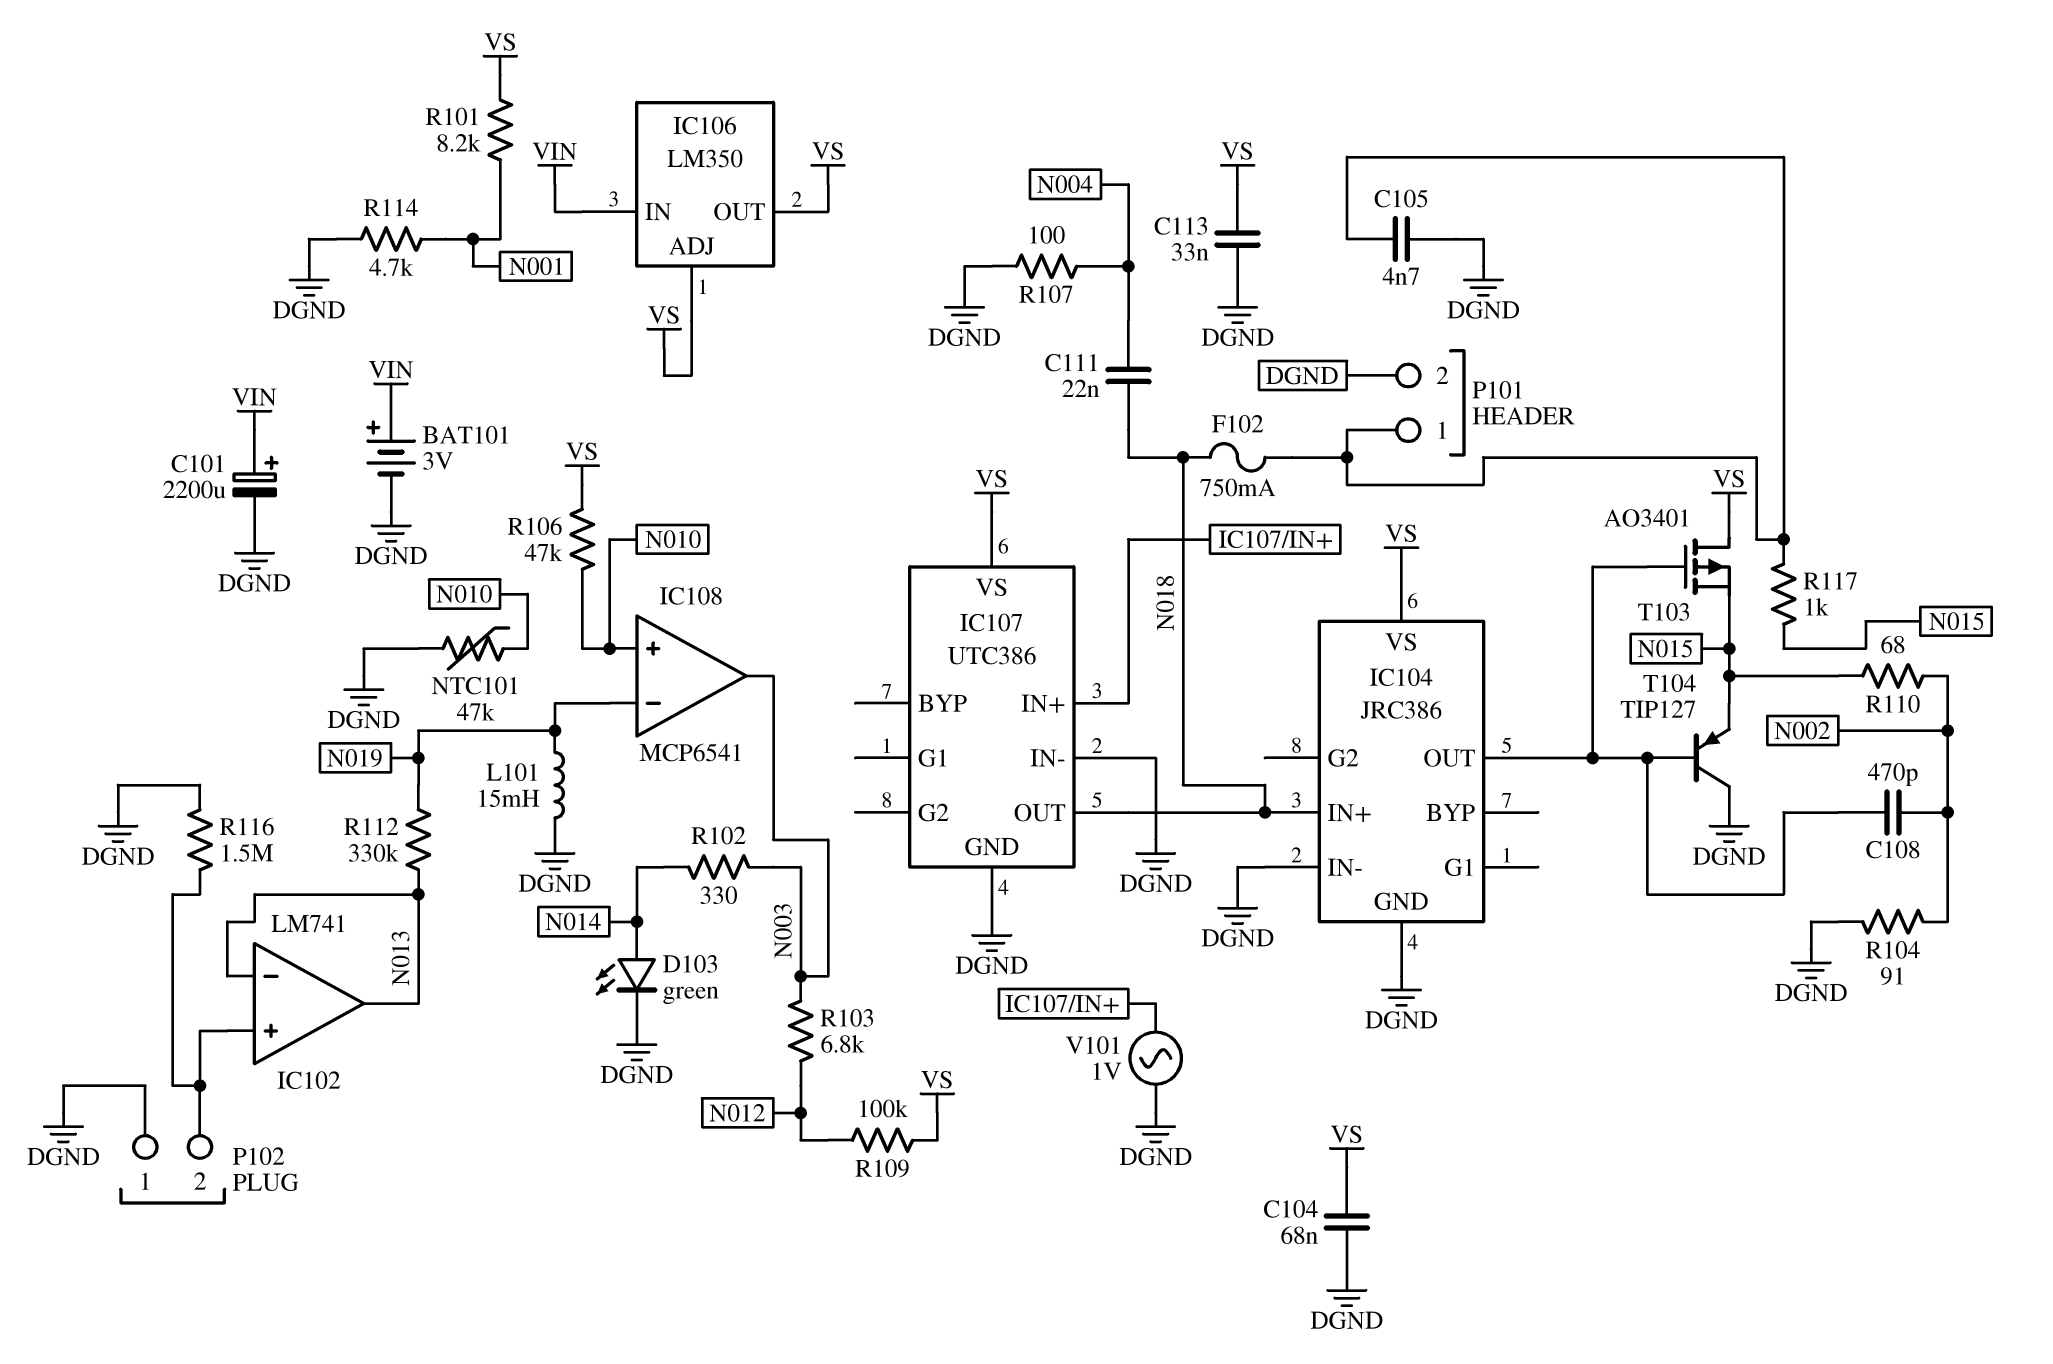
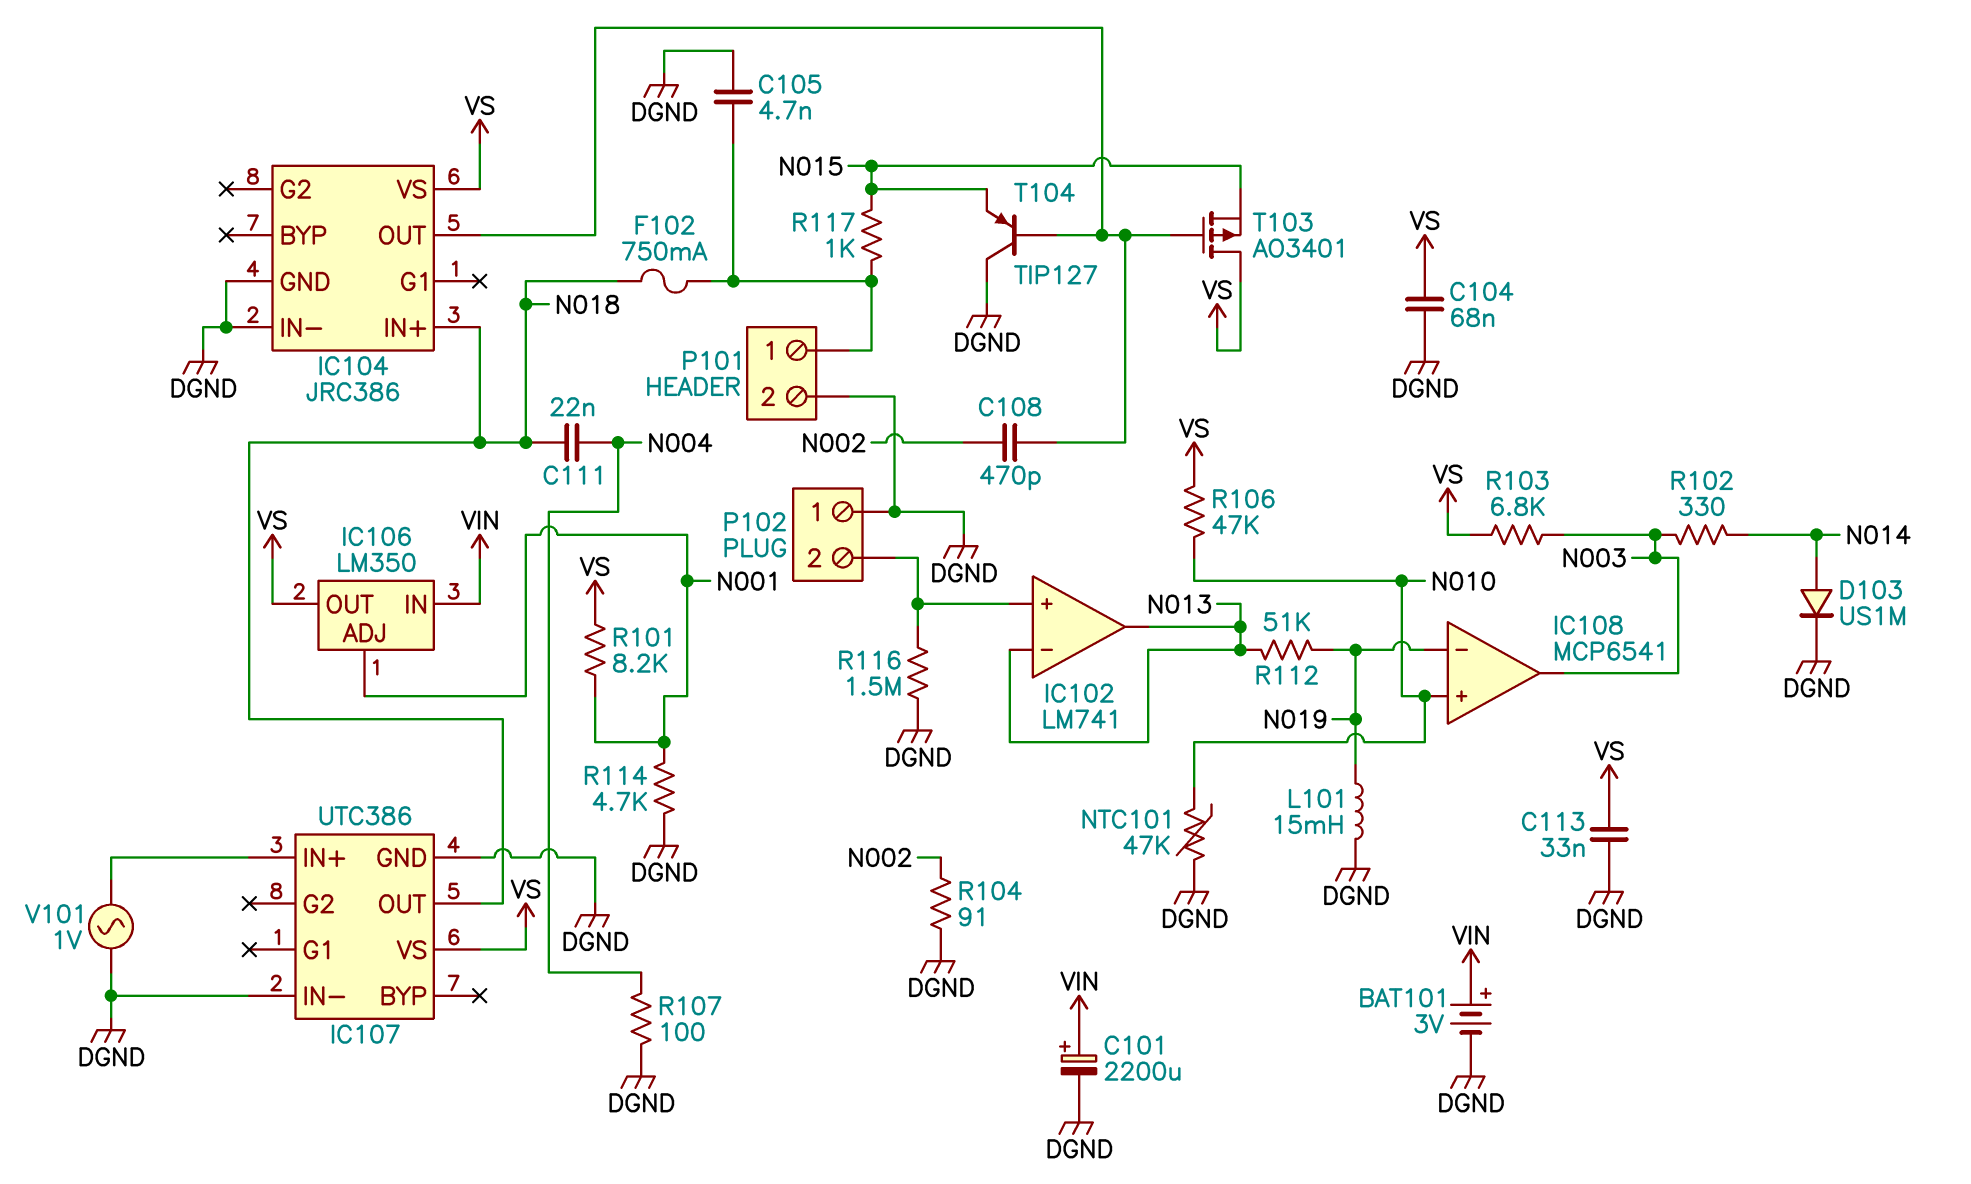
D103: LED green (A N014, K DGND) -> diode US1M (A N014, K DGND)
IC106 pin ADJ: VS -> N001
R103: 6.8k (N003, N012) -> 6.8k (N003, VS)
R109: 100k (N012, VS) -> none
R110: 68 (N002, N015) -> none
R112: 330k (N013, N019) -> 51k (N013, N019)

